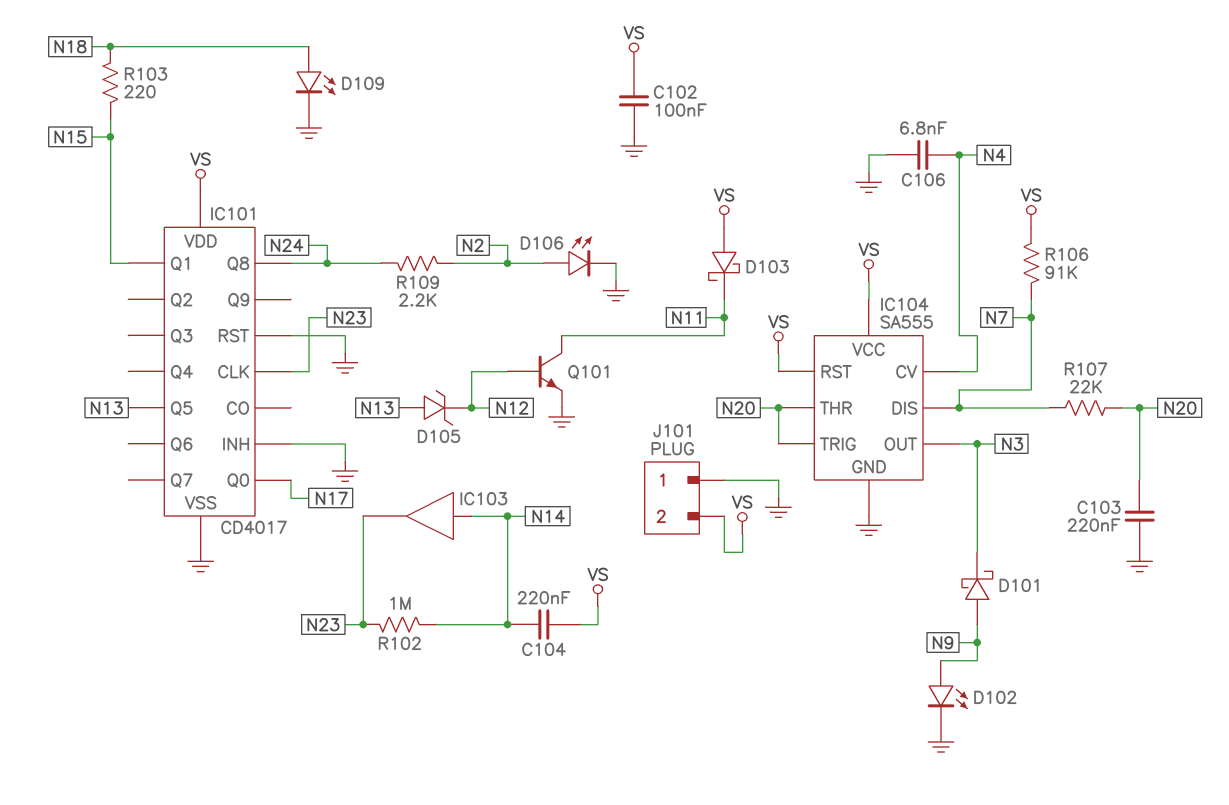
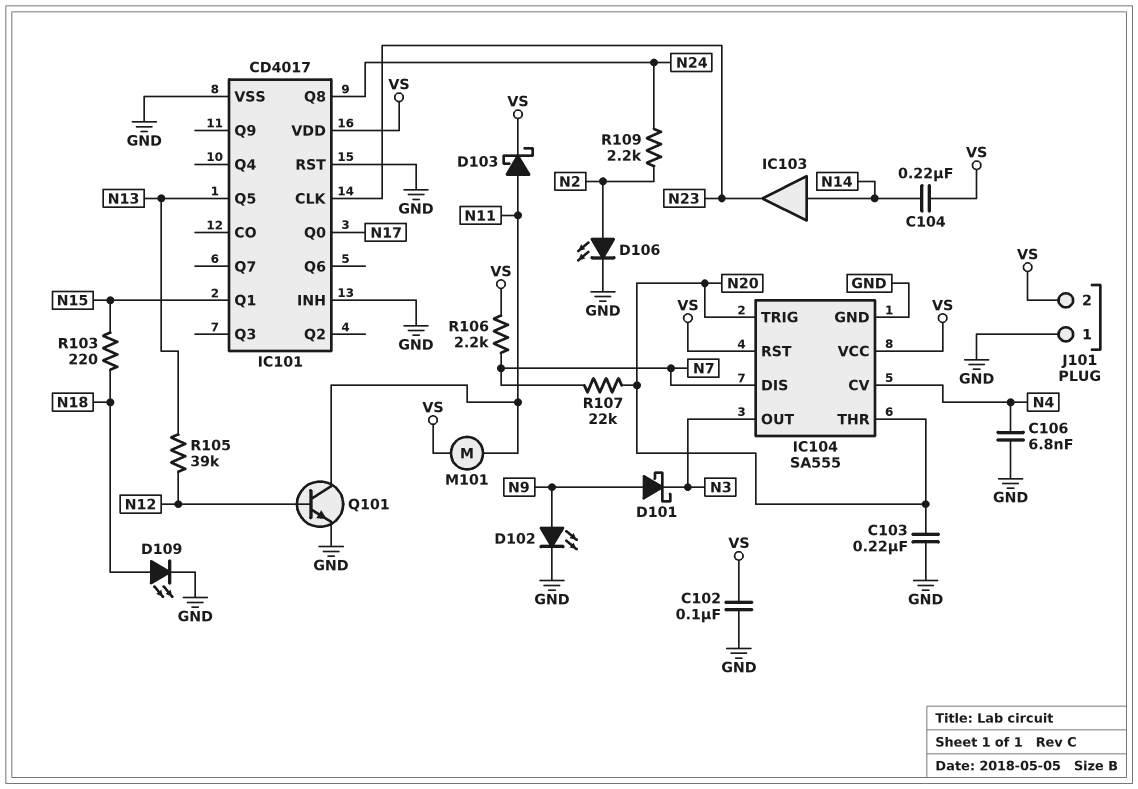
D103: schottky (A VS, K N11) -> schottky (A N11, K VS)
D105: zener (A N13, K N12) -> none
M101: none -> motor (N11, VS)
R102: 1M (N14, N23) -> none
R105: none -> 39k (N12, N13)
R106: 91k (N7, VS) -> 2.2k (N7, VS)

